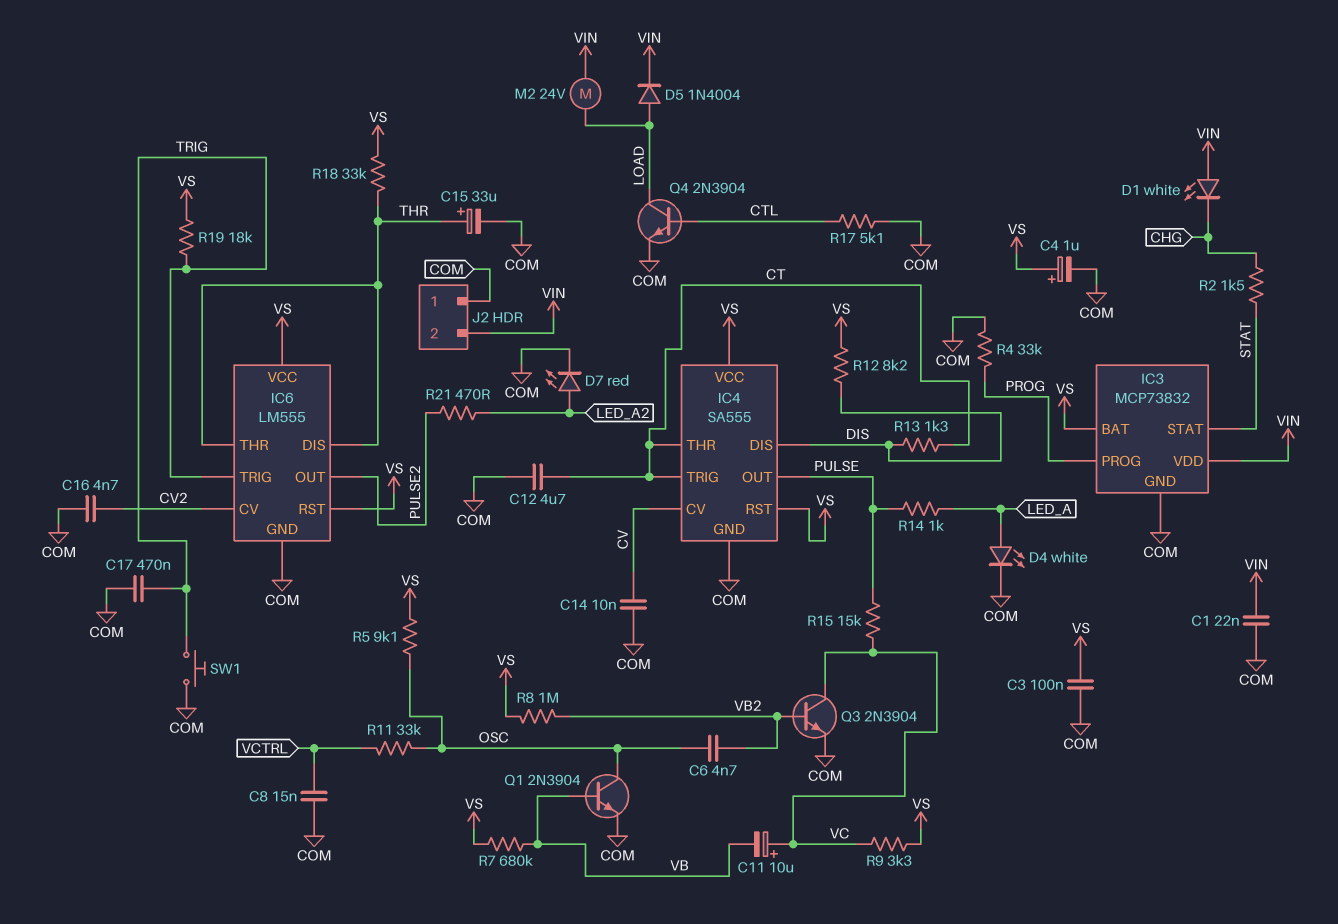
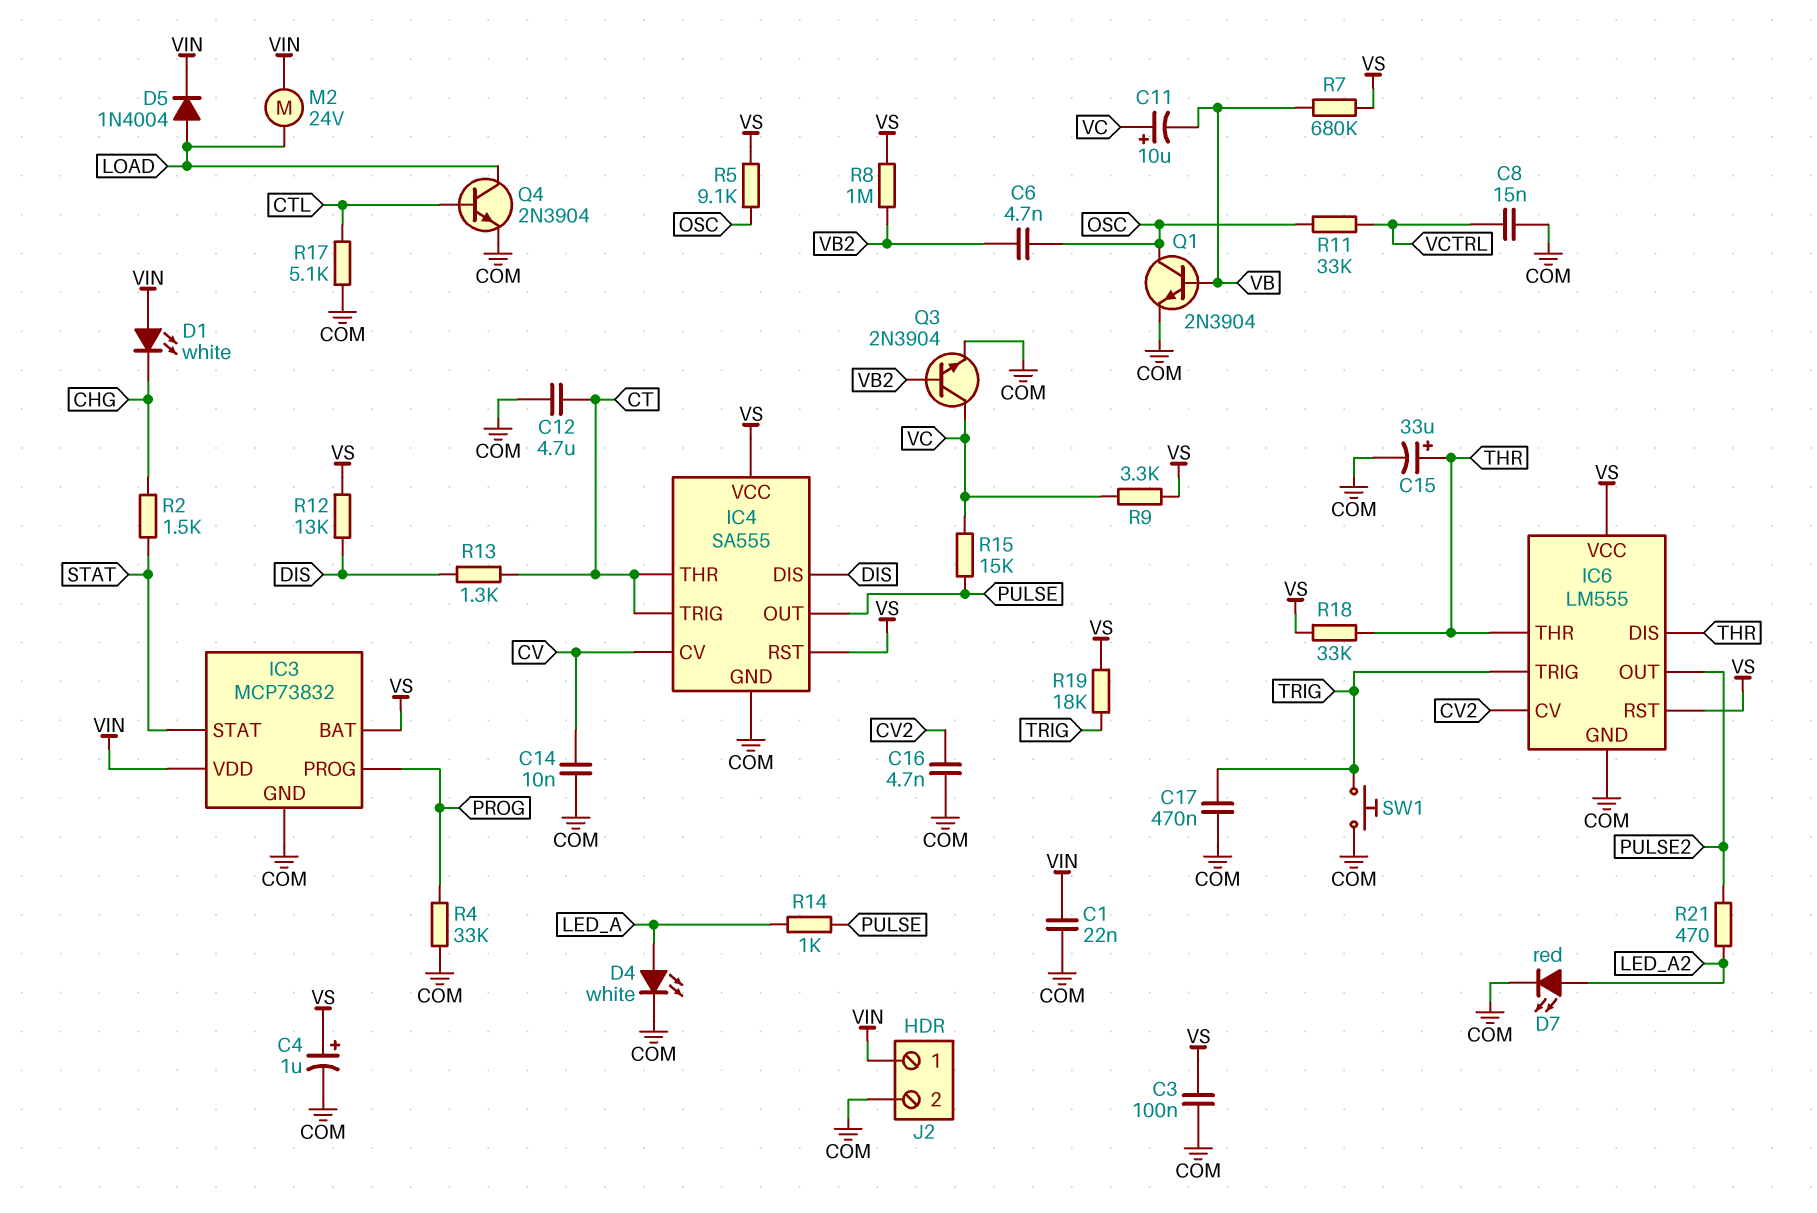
J2 pin 1: COM -> VIN
J2 pin 2: VIN -> COM
R12: 8.2k (DIS, VS) -> 13k (DIS, VS)

